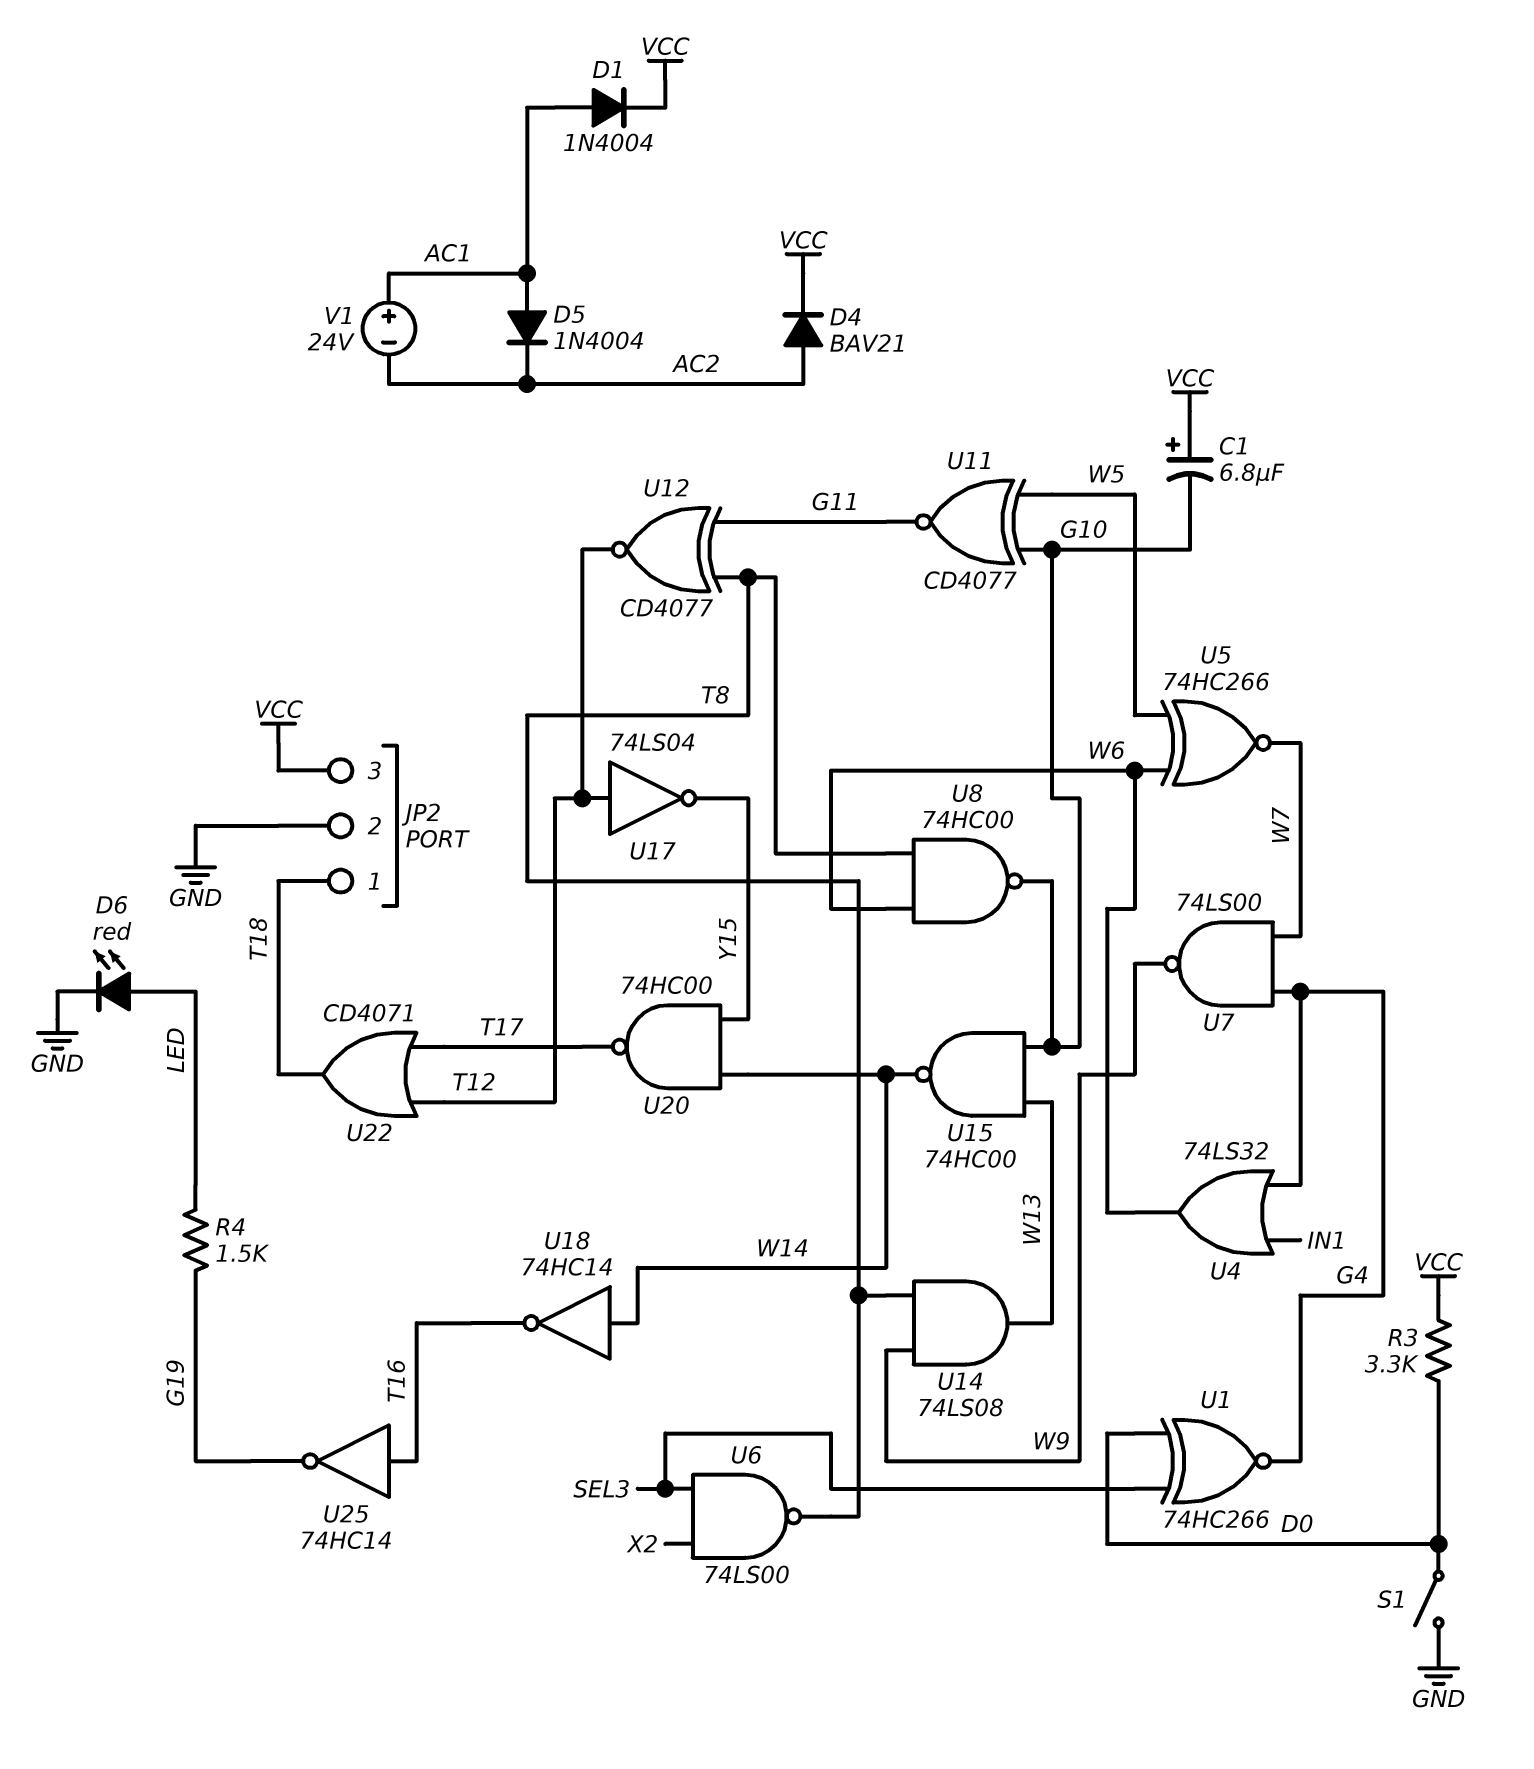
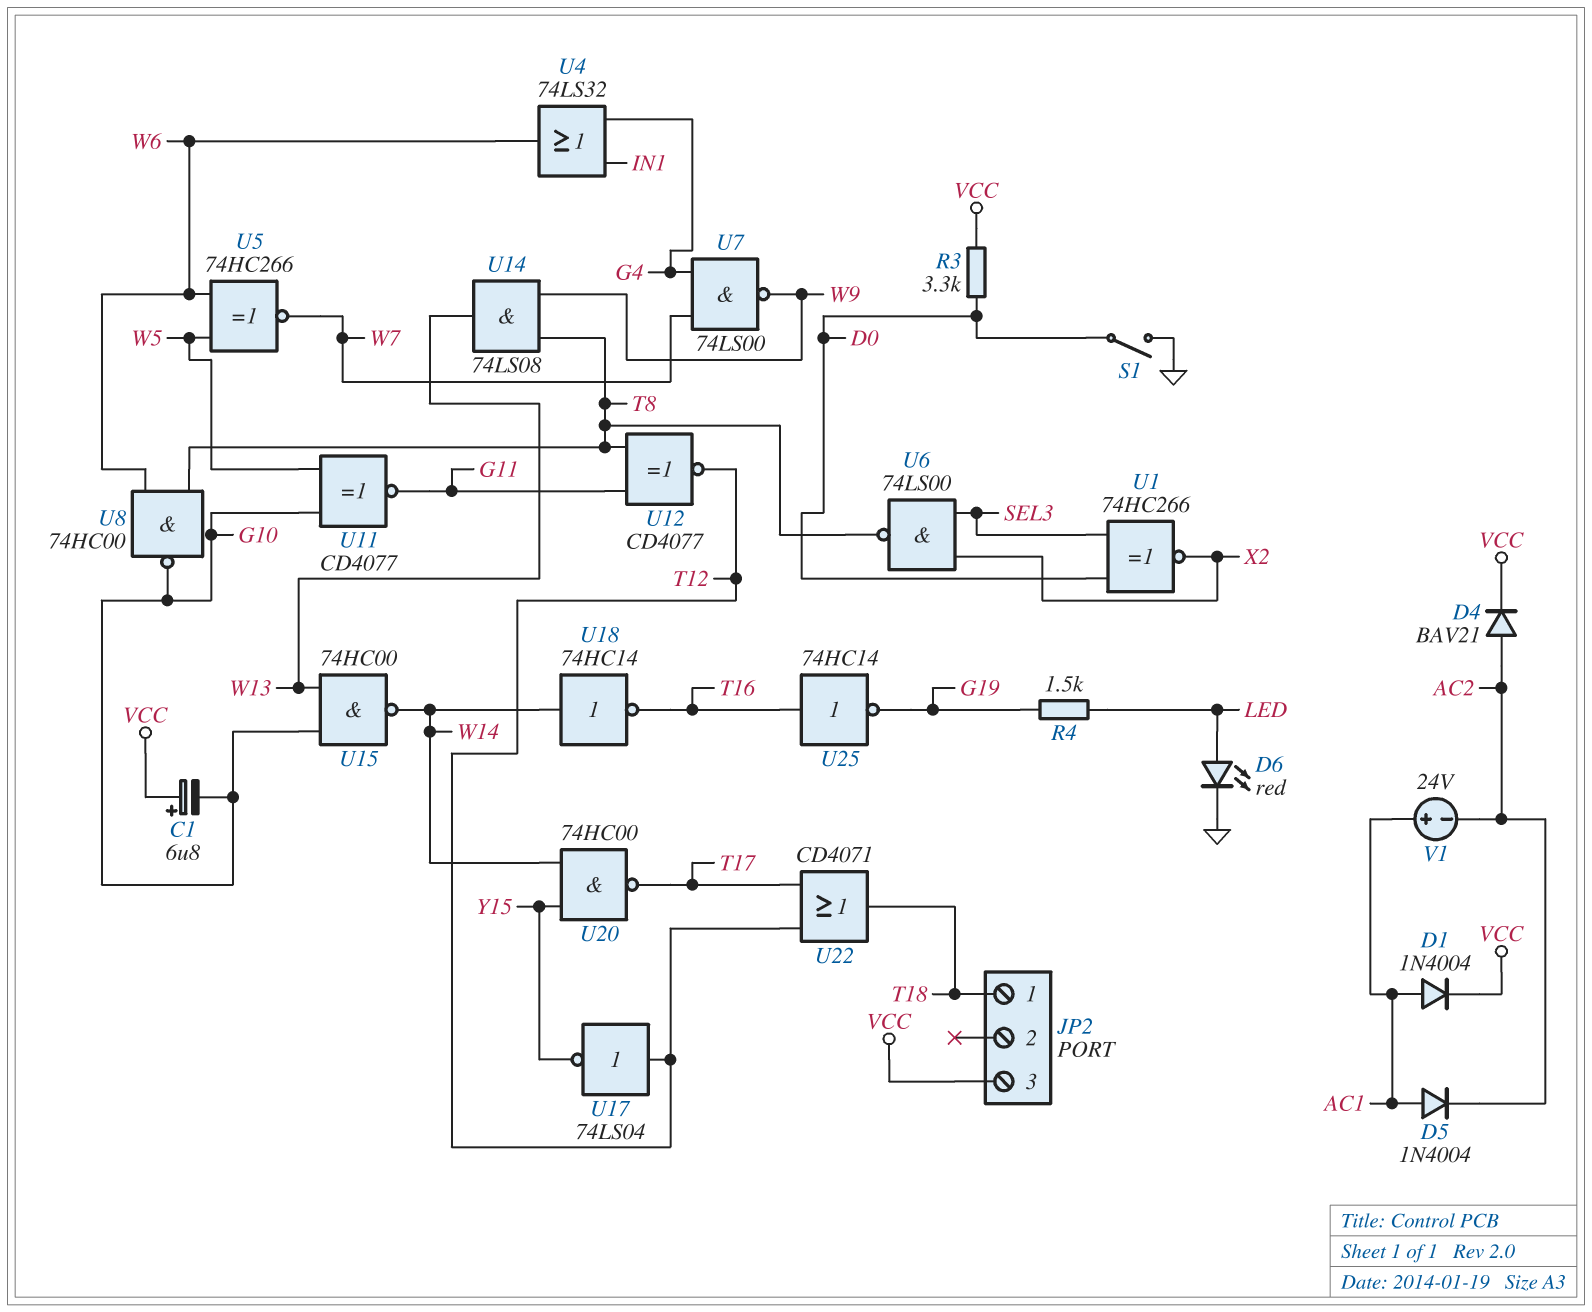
JP2 pin 2: GND -> none
U1: XNOR 74HC266 (in D0, in SEL3, out G4) -> XNOR 74HC266 (in D0, in SEL3, out X2)

